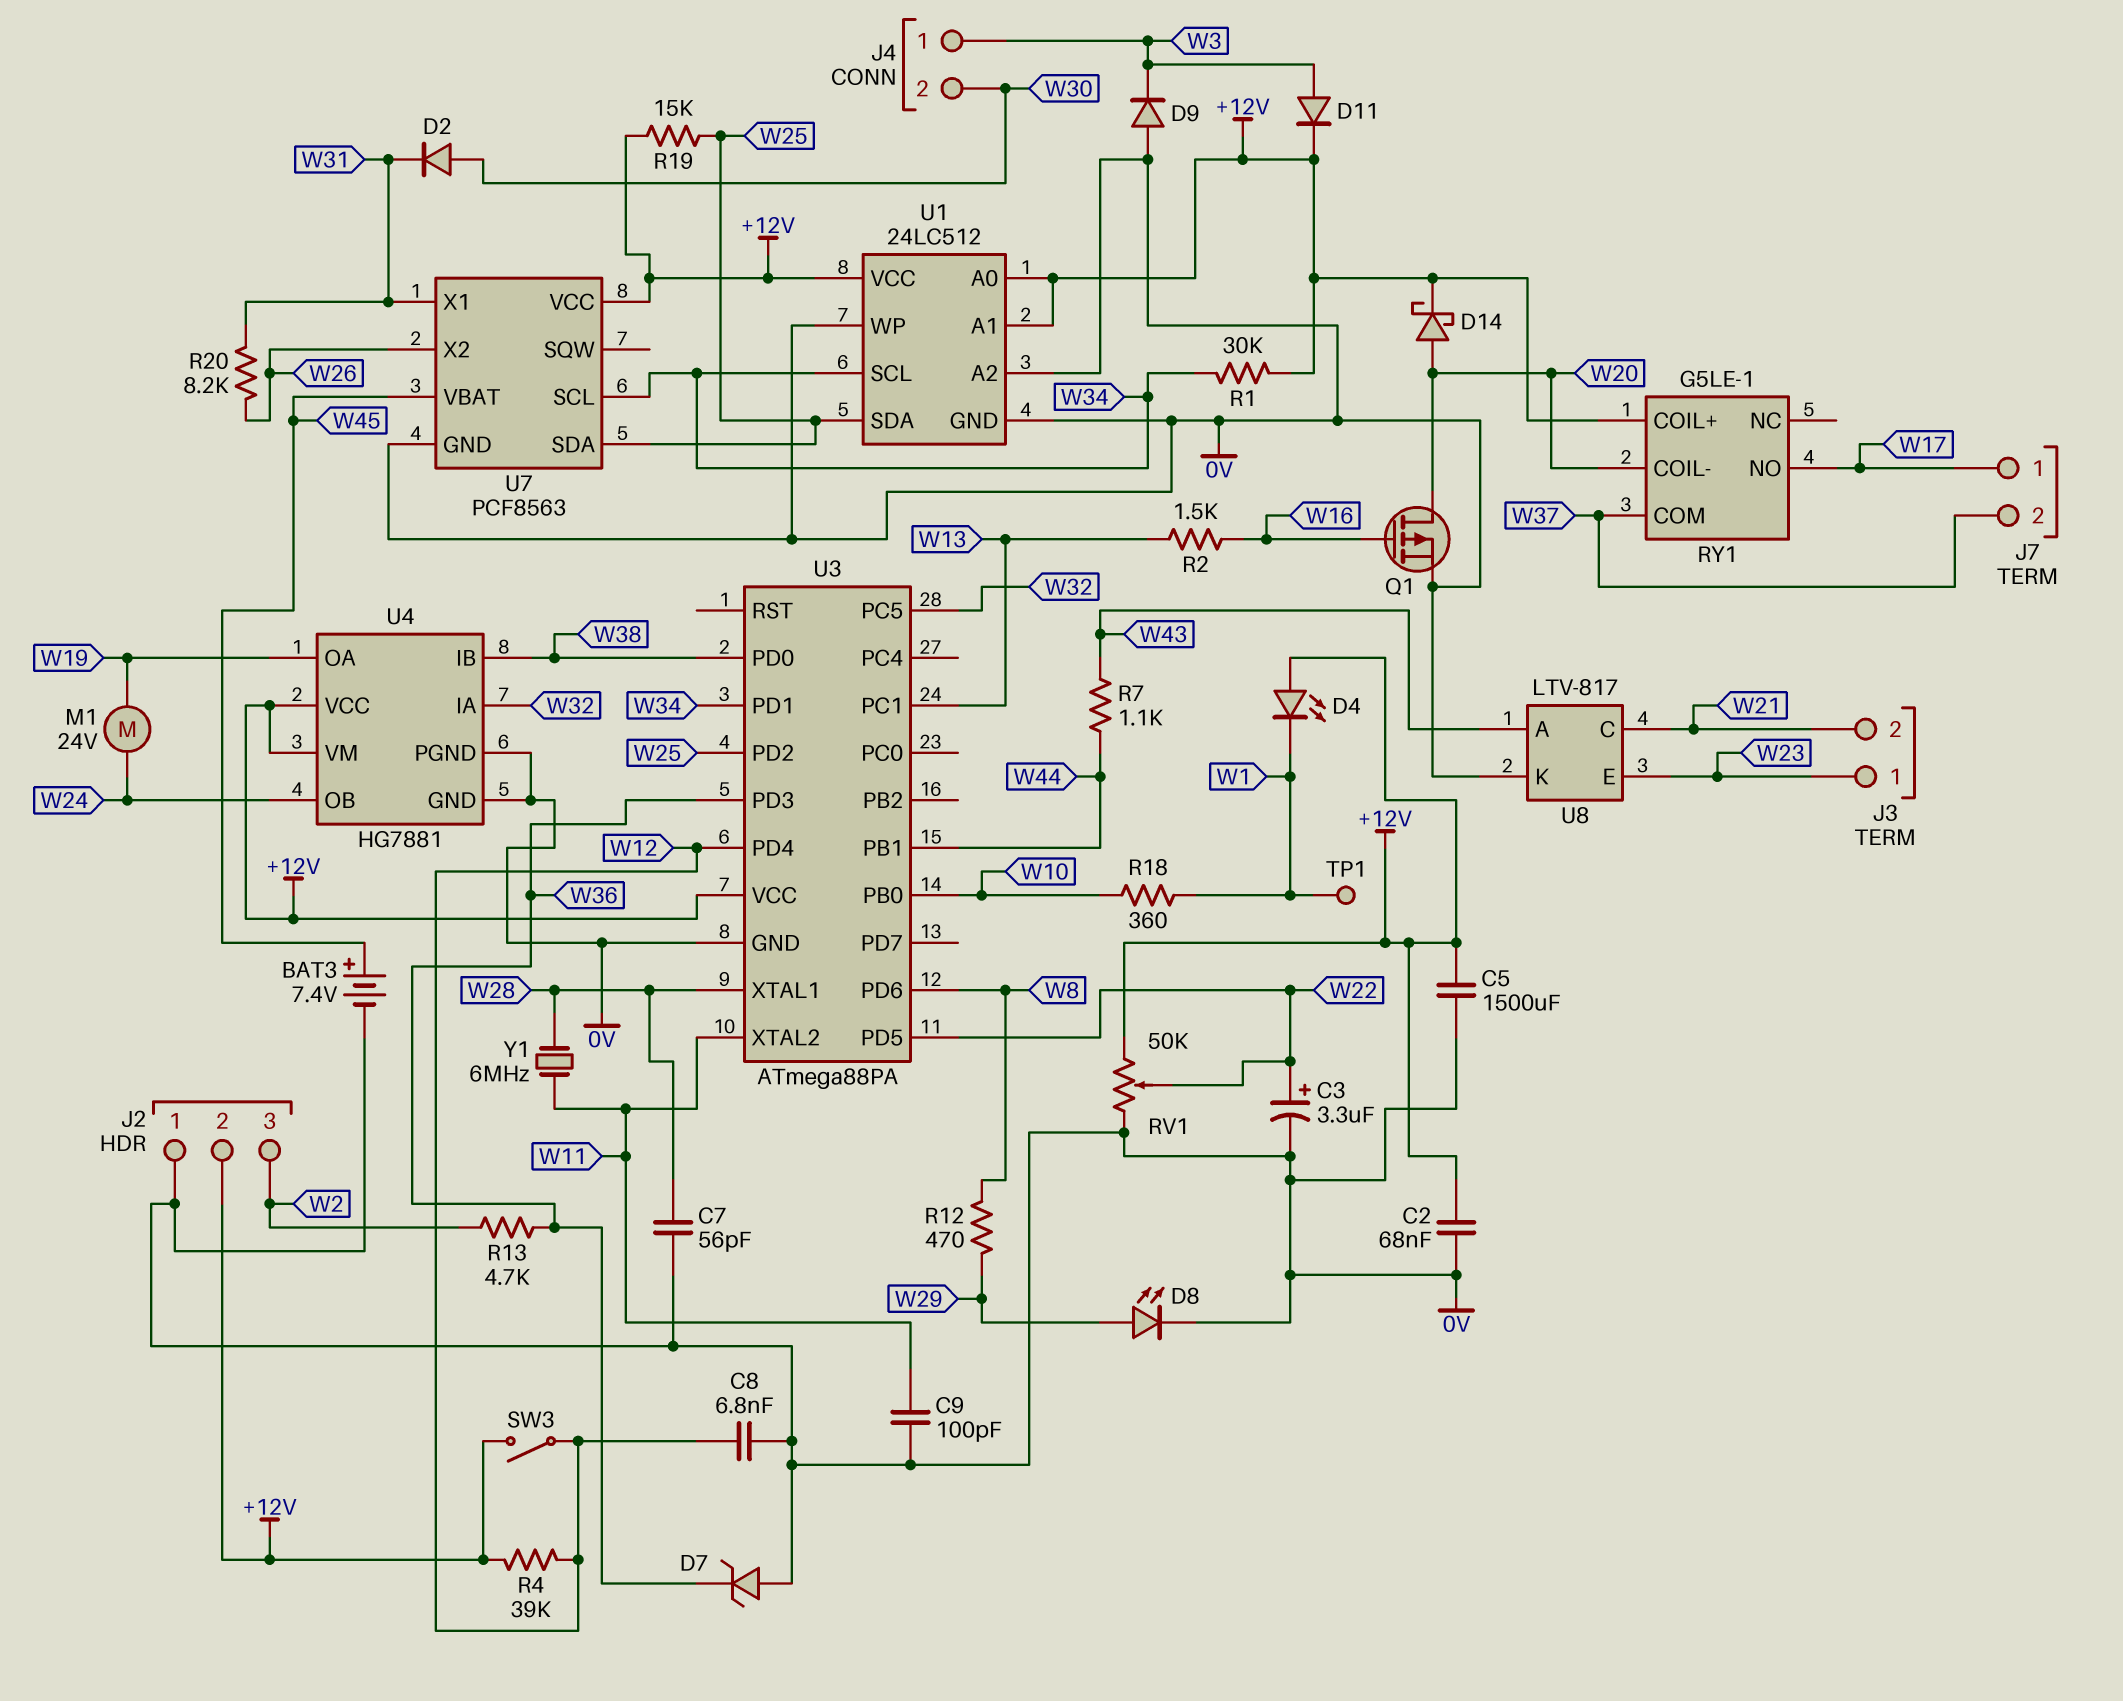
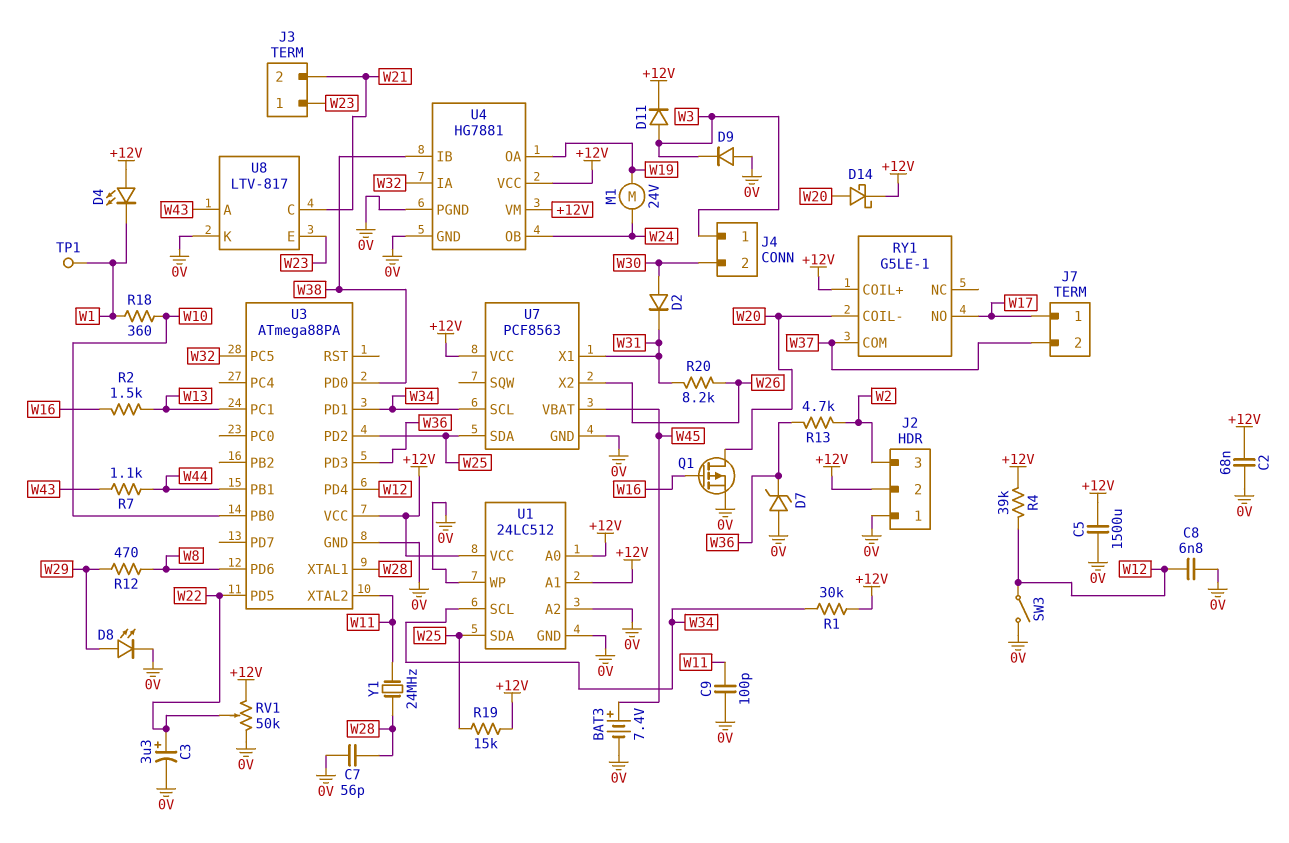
SW3: switch (+12V, W12) -> switch (0V, W12)
Y1: 6MHz (W11, W28) -> 24MHz (W11, W28)

